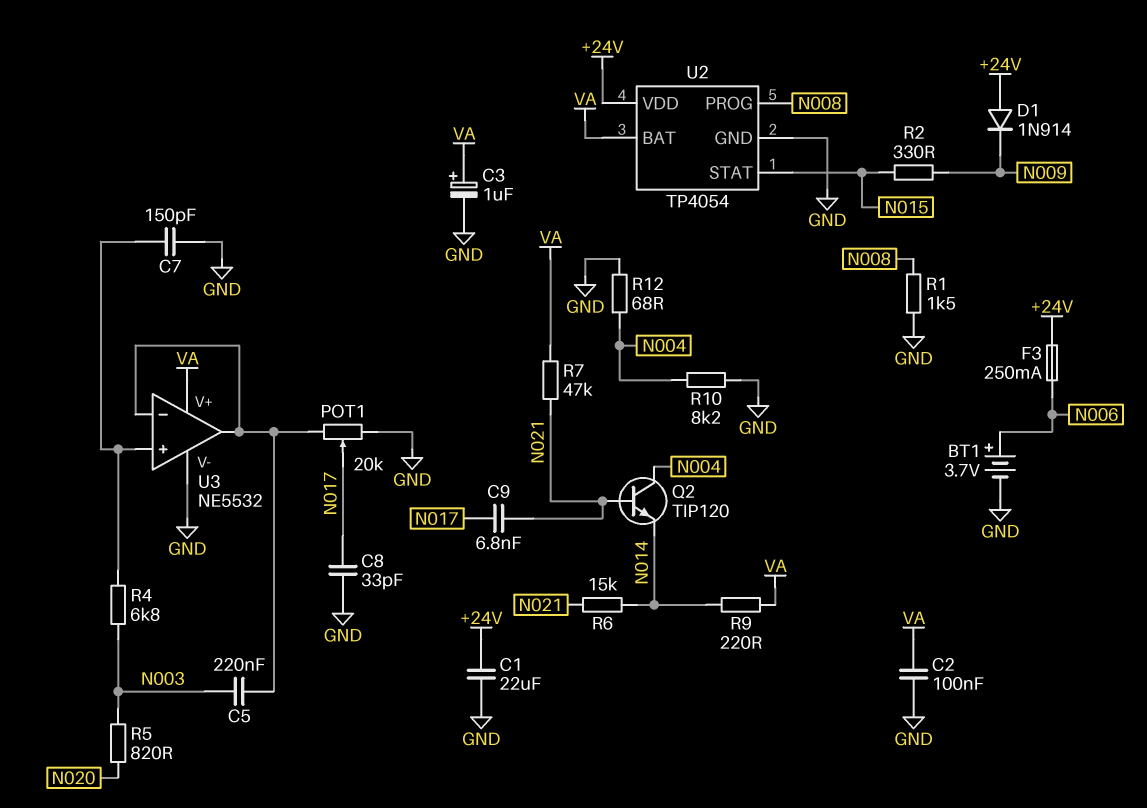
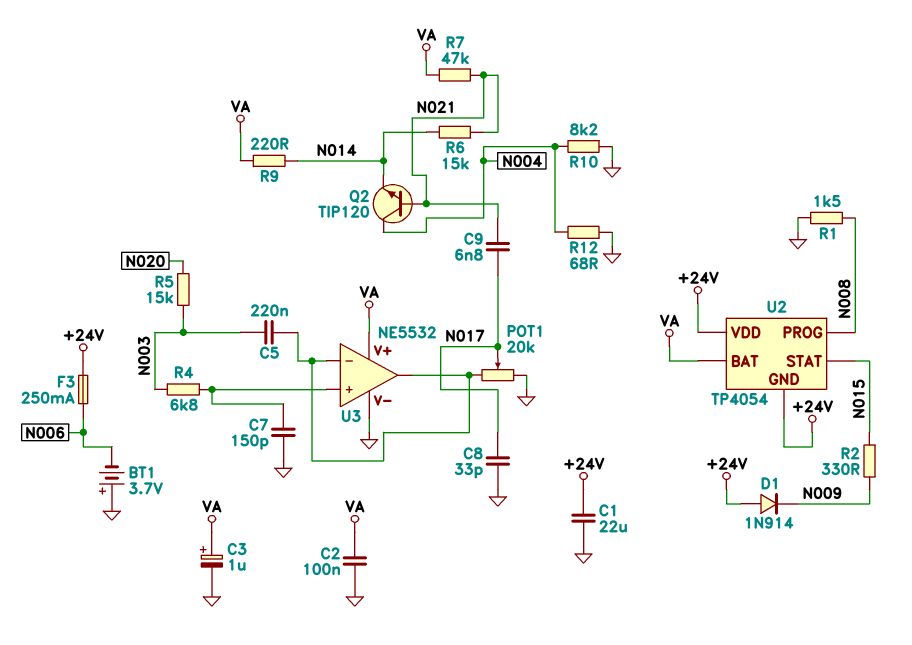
BT1: 3.7V (plus N006, minus GND) -> 3.7V (plus GND, minus N006)
R5: 820 (N003, N020) -> 15k (N003, N020)
U2 pin GND: GND -> +24V

